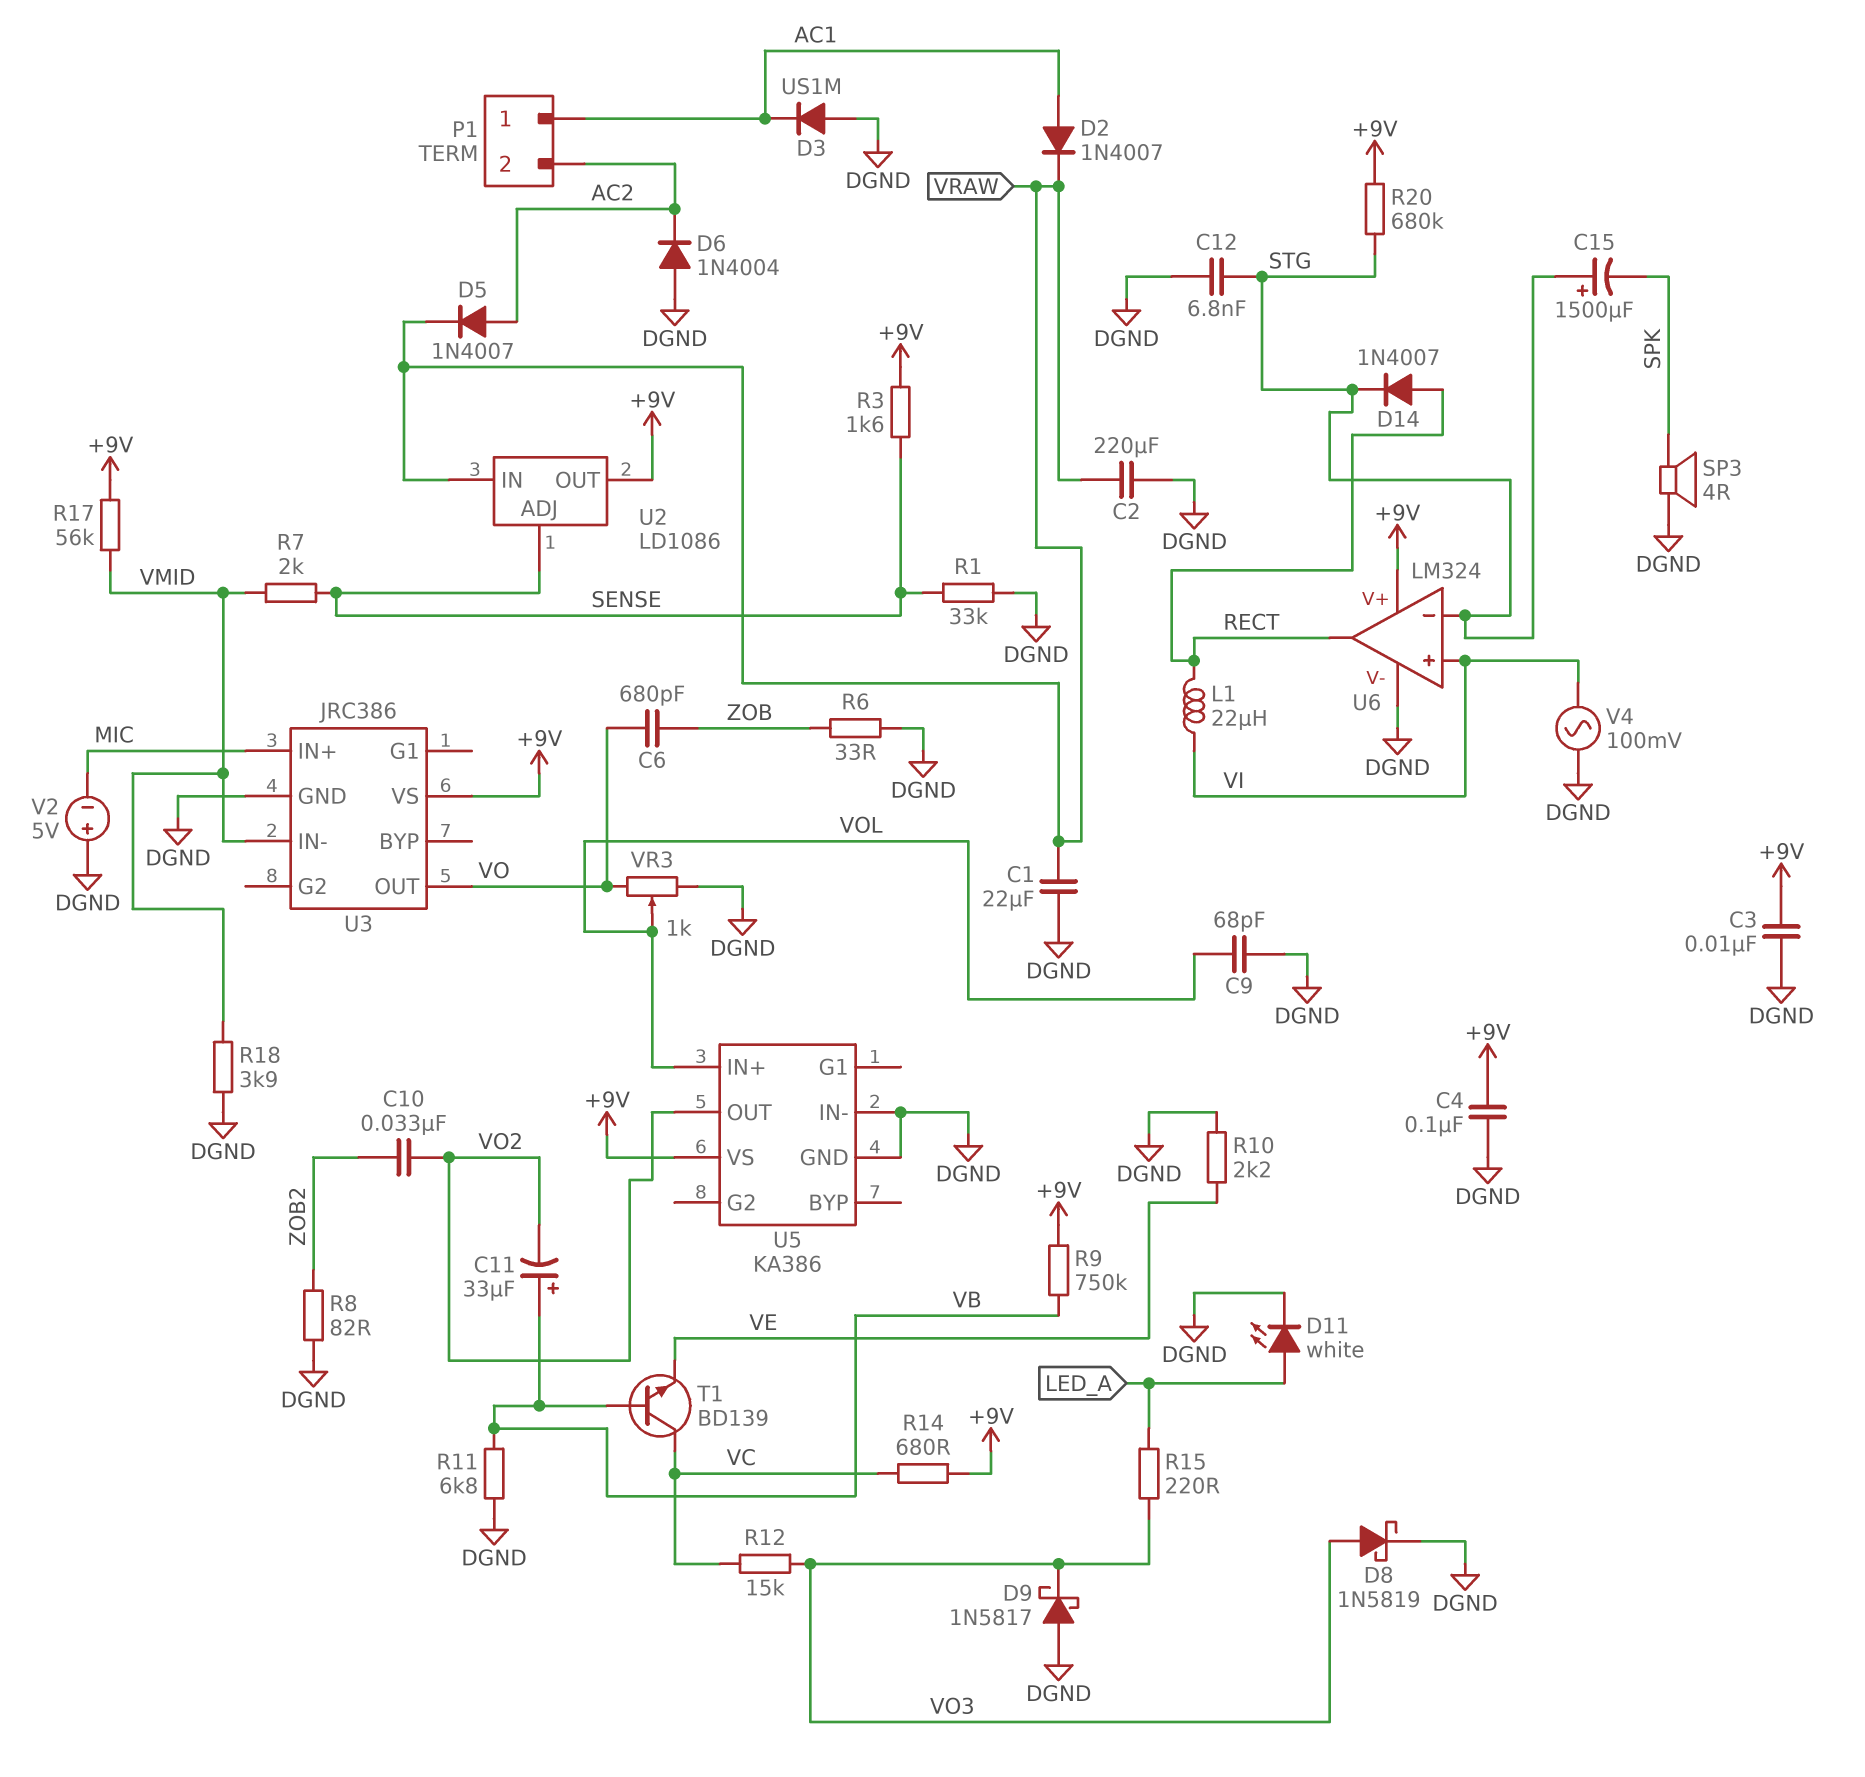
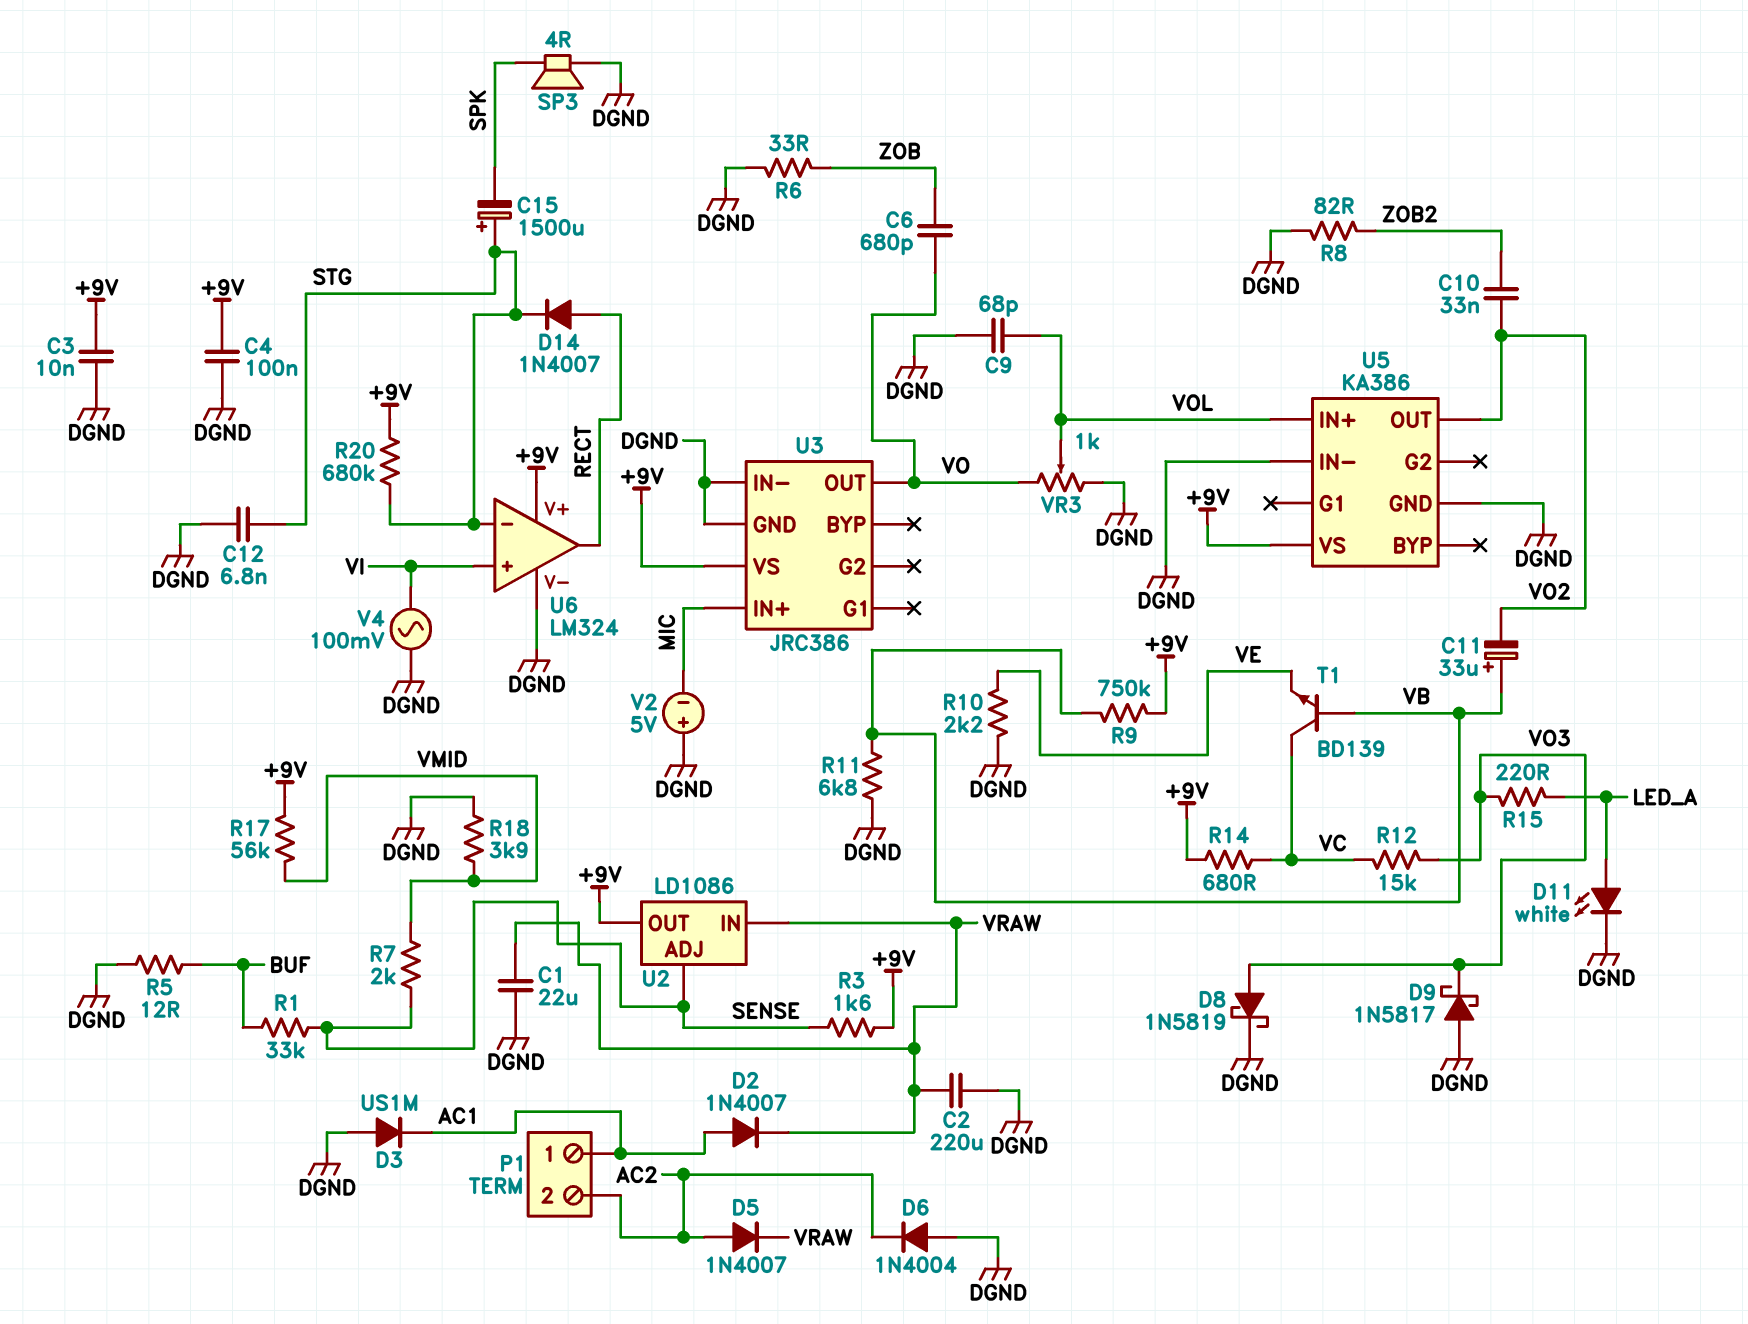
L1: 22uH (RECT, VI) -> none
R1: 33k (DGND, SENSE) -> 33k (BUF, SENSE)
R5: none -> 12 (BUF, DGND)
U3 pin IN-: VMID -> DGND

